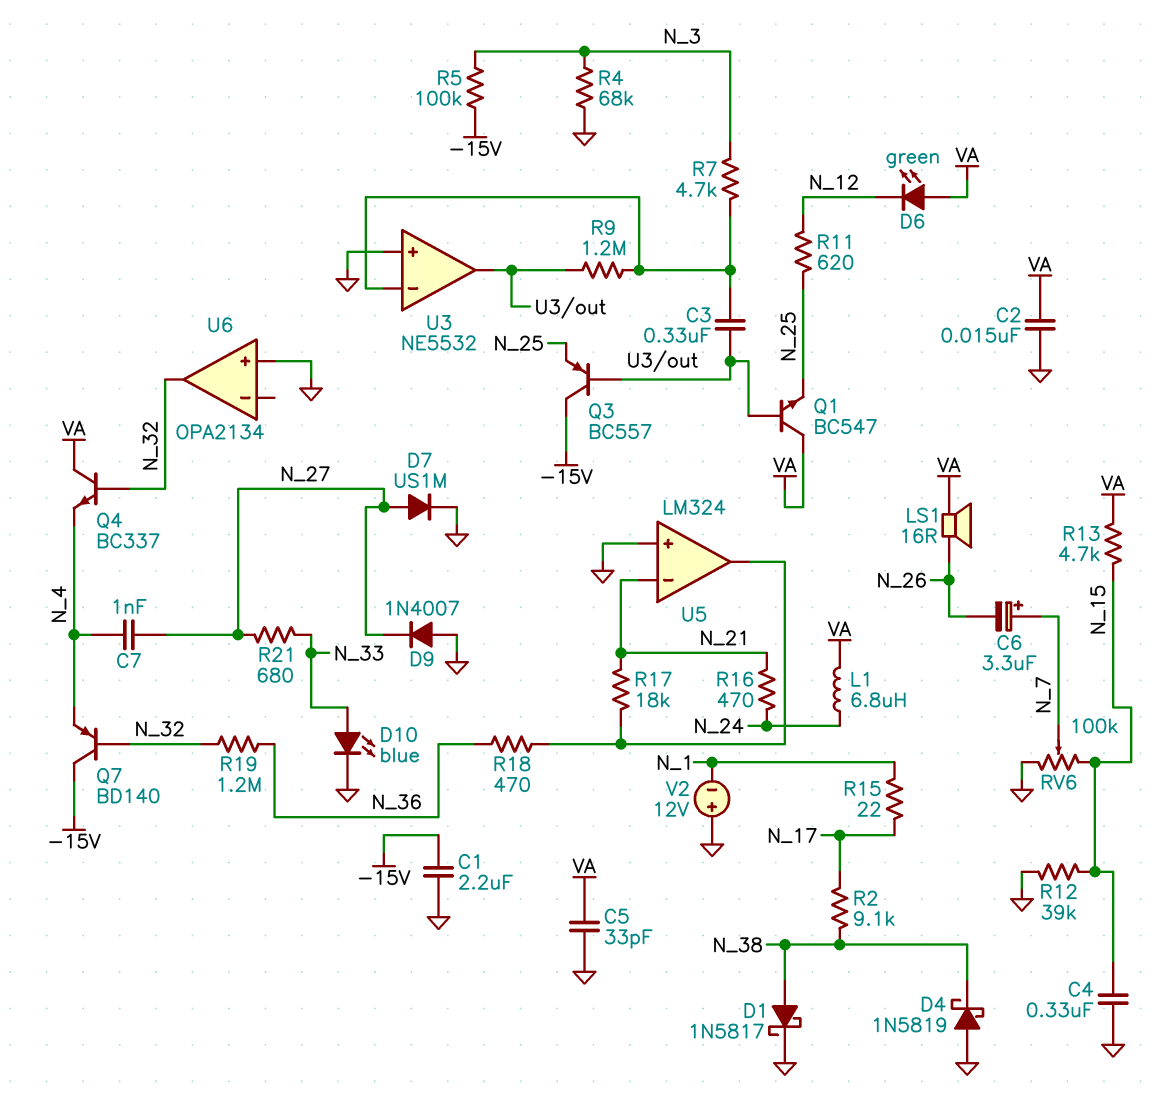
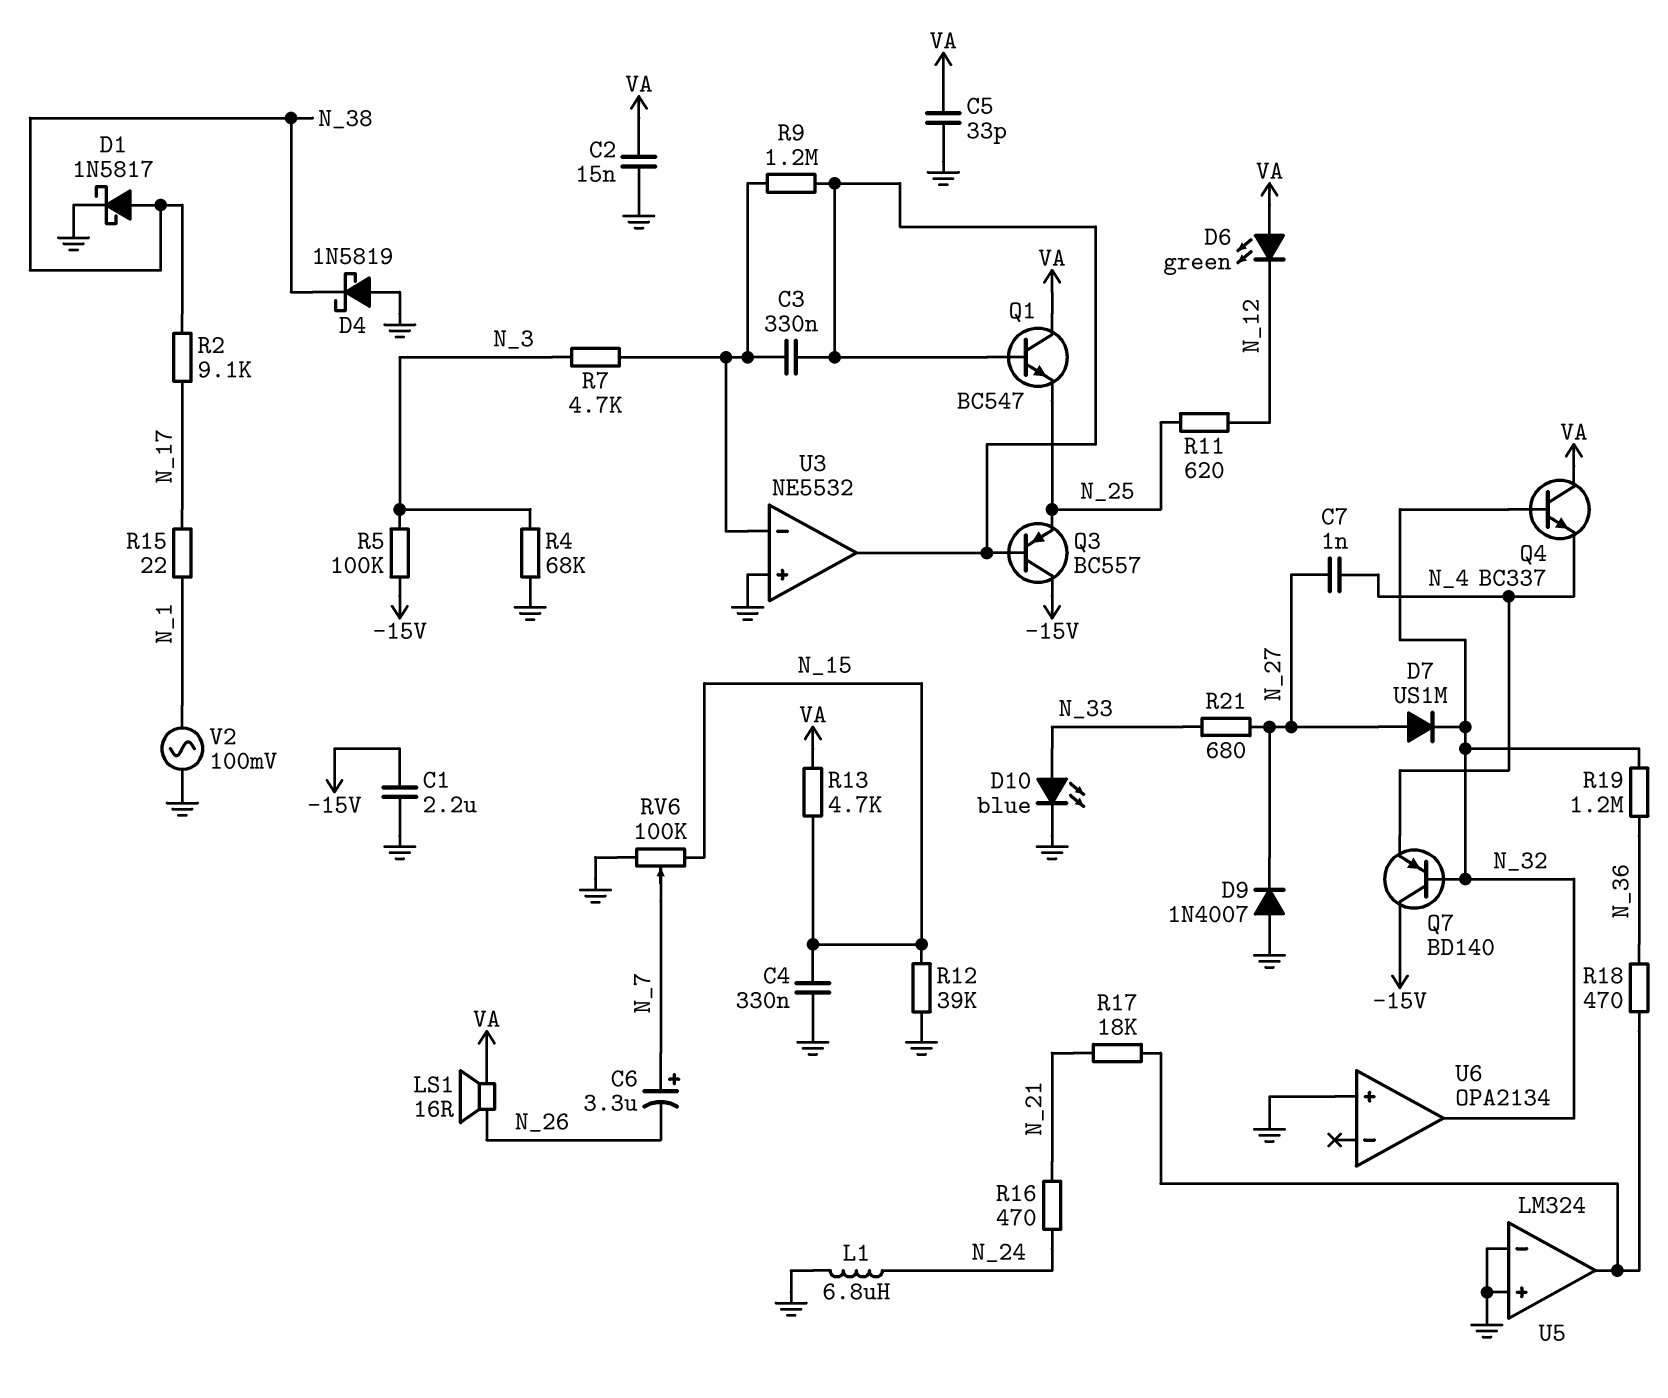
D7: diode US1M (A N_27, K GND) -> diode US1M (A N_27, K N_32)
L1: 6.8uH (N_24, VA) -> 6.8uH (GND, N_24)
U5 pin in-: N_21 -> GND
V2: 12V (plus GND, minus N_1) -> AC 100mV (GND, N_1)

